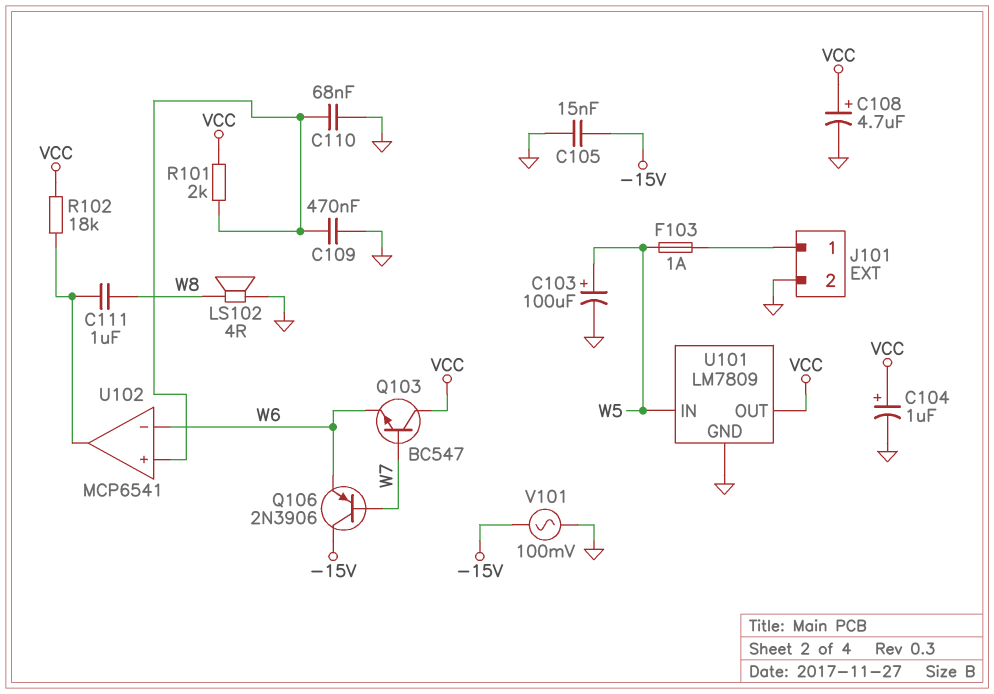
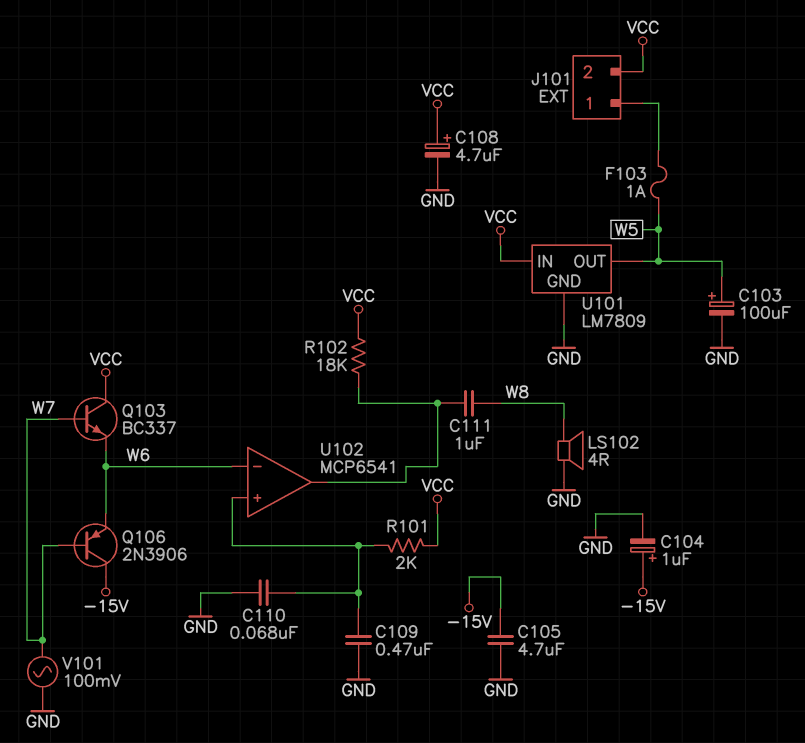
C104: 1uF (plus VCC, minus GND) -> 1uF (plus -15V, minus GND)
C105: 15nF (-15V, GND) -> 4.7uF (-15V, GND)
J101 pin 2: GND -> VCC
Q103: NPN BC547 (B W7, C VCC, E W6) -> NPN BC337 (B W7, C VCC, E W6)
U101 pin IN: W5 -> VCC
U101 pin OUT: VCC -> W5
V101: AC 100mV (-15V, GND) -> AC 100mV (GND, W7)

